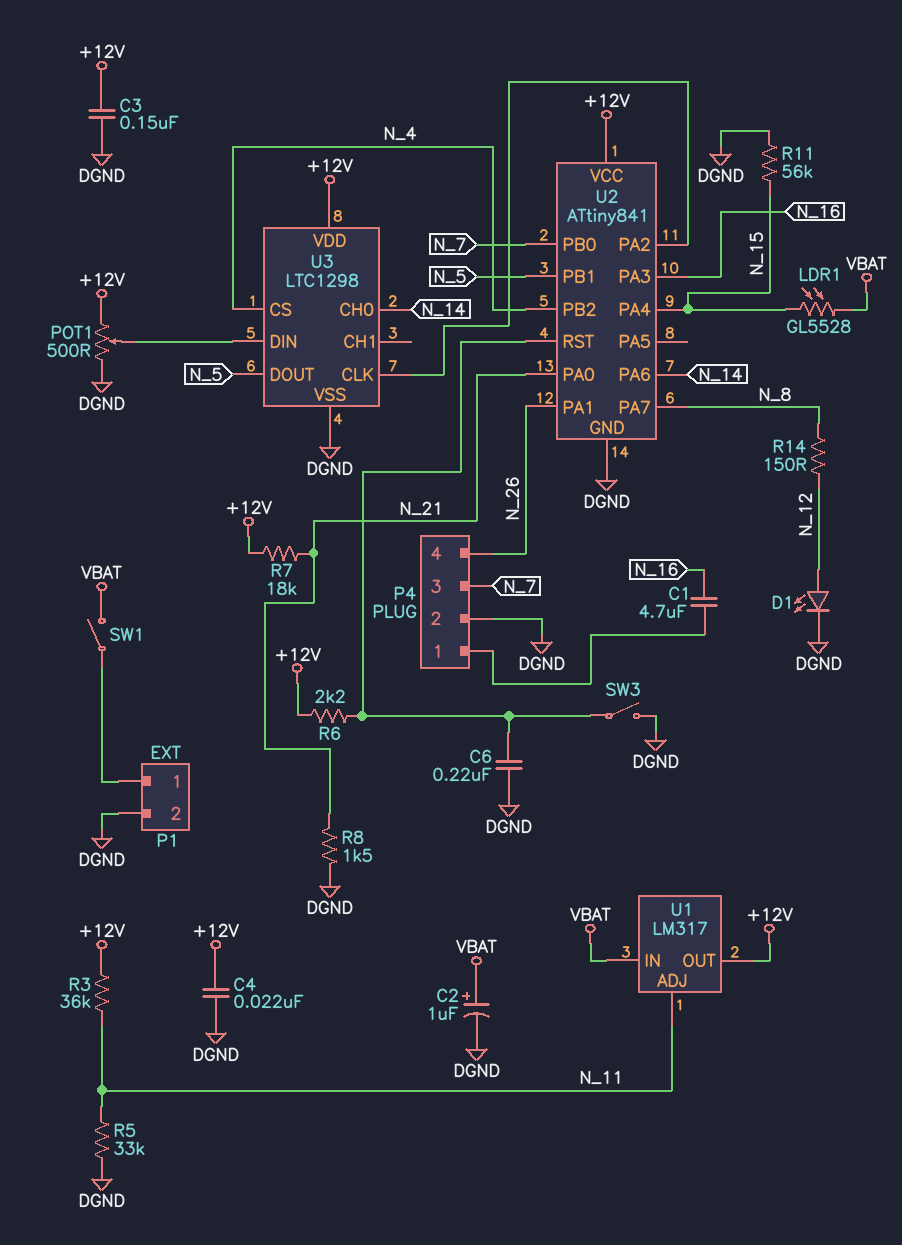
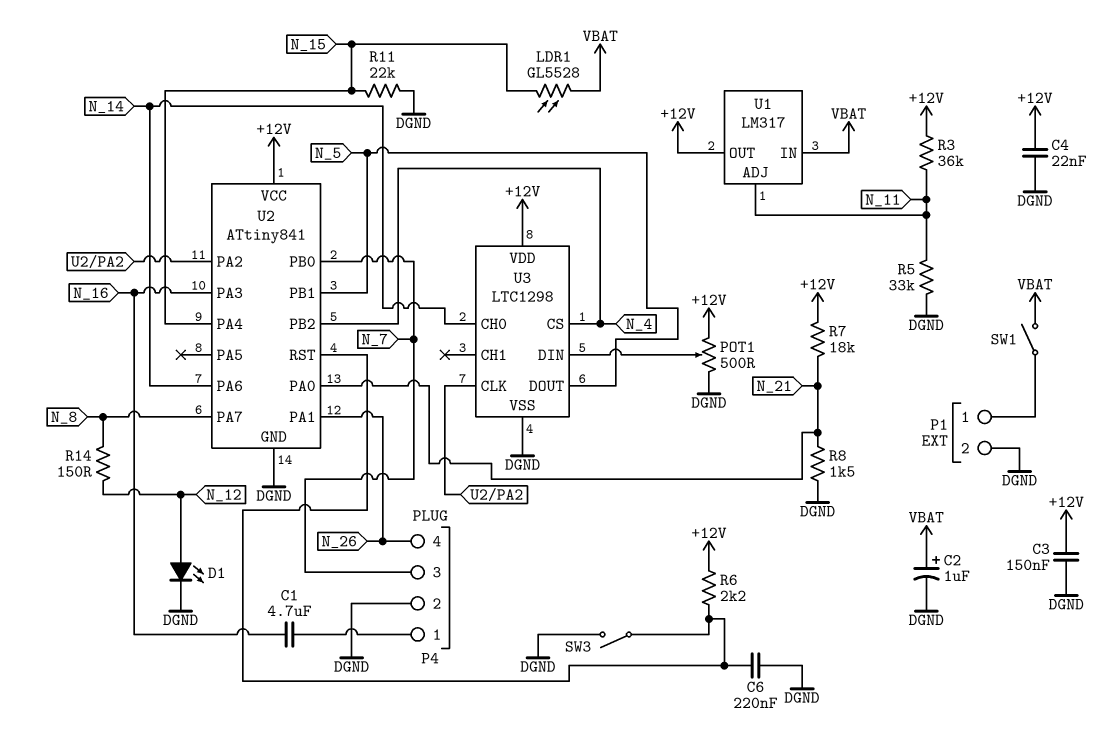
R11: 56k (DGND, N_15) -> 22k (DGND, N_15)

